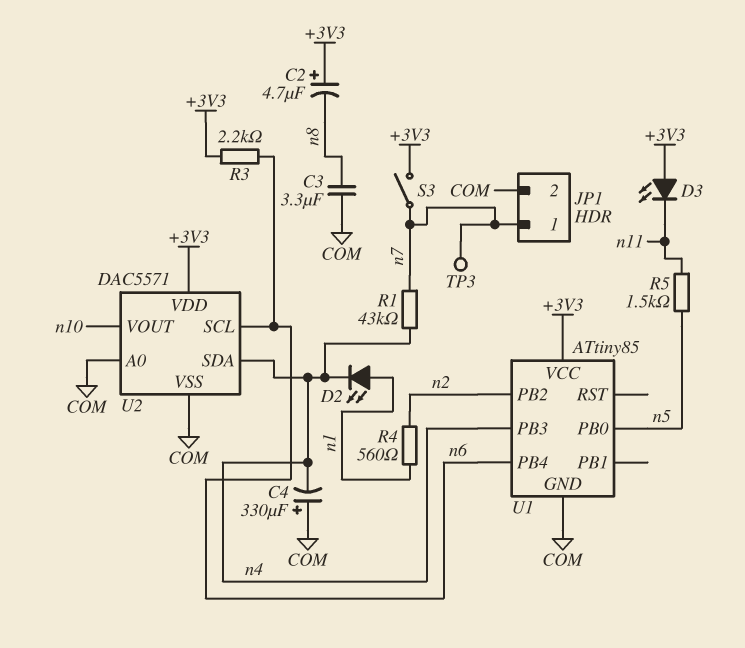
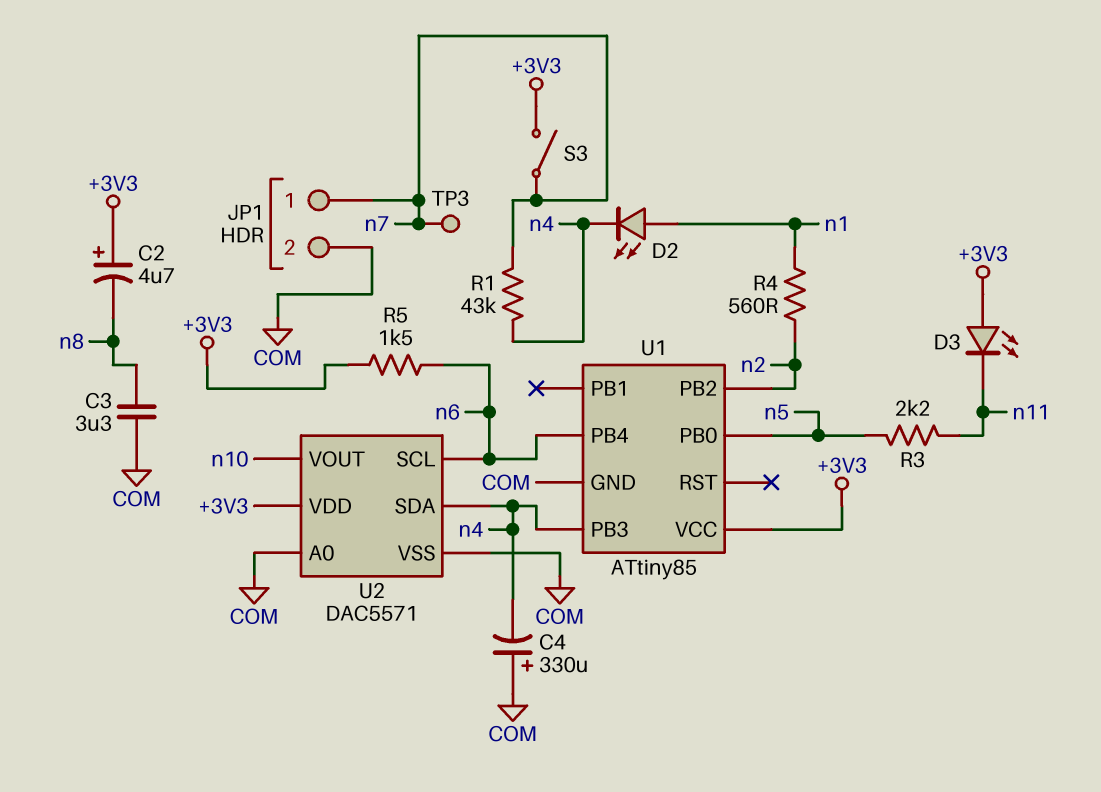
R3: 2.2k (+3V3, n6) -> 2.2k (n5, n11)
R5: 1.5k (n5, n11) -> 1.5k (+3V3, n6)

